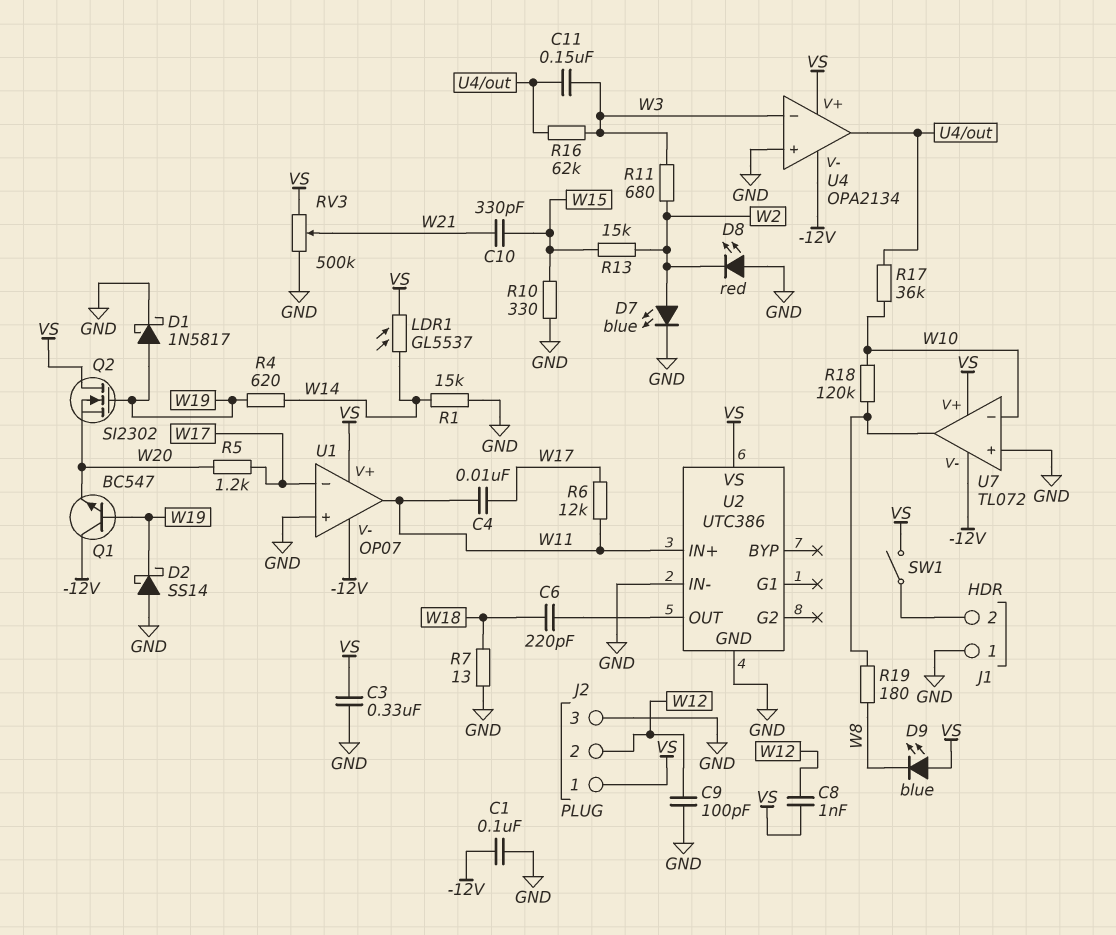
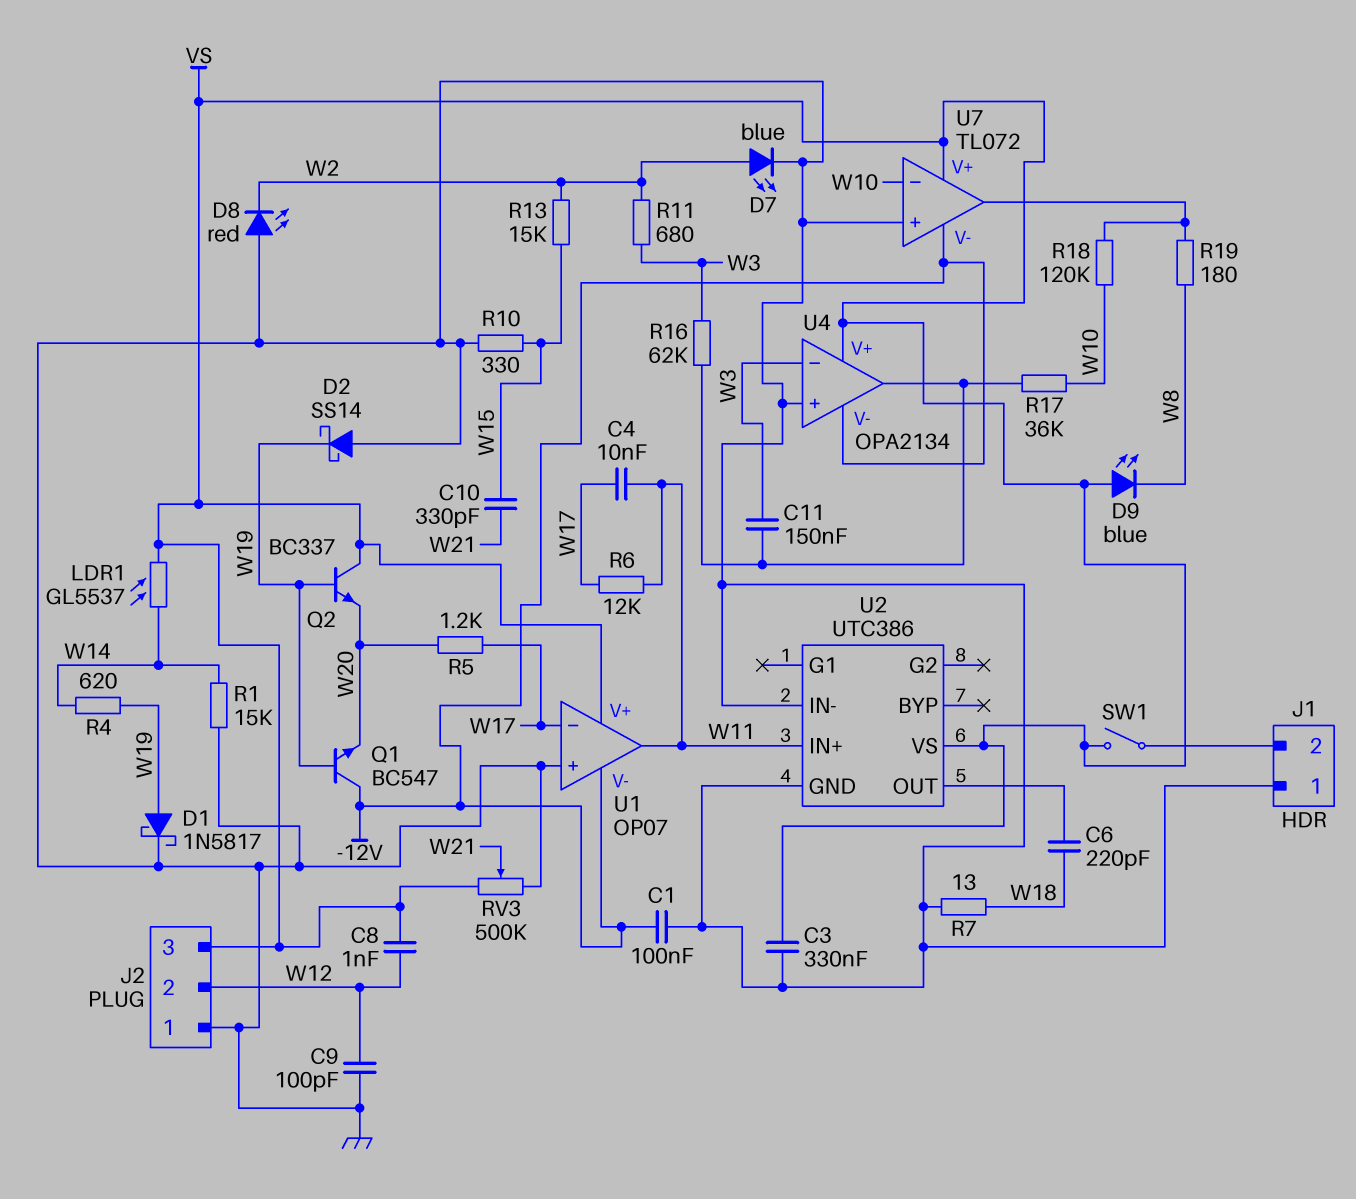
J2 pin 1: VS -> GND
J2 pin 3: GND -> VS
Q2: NMOS SI2302 (G W19, D VS, S W20) -> NPN BC337 (B W19, C VS, E W20)

